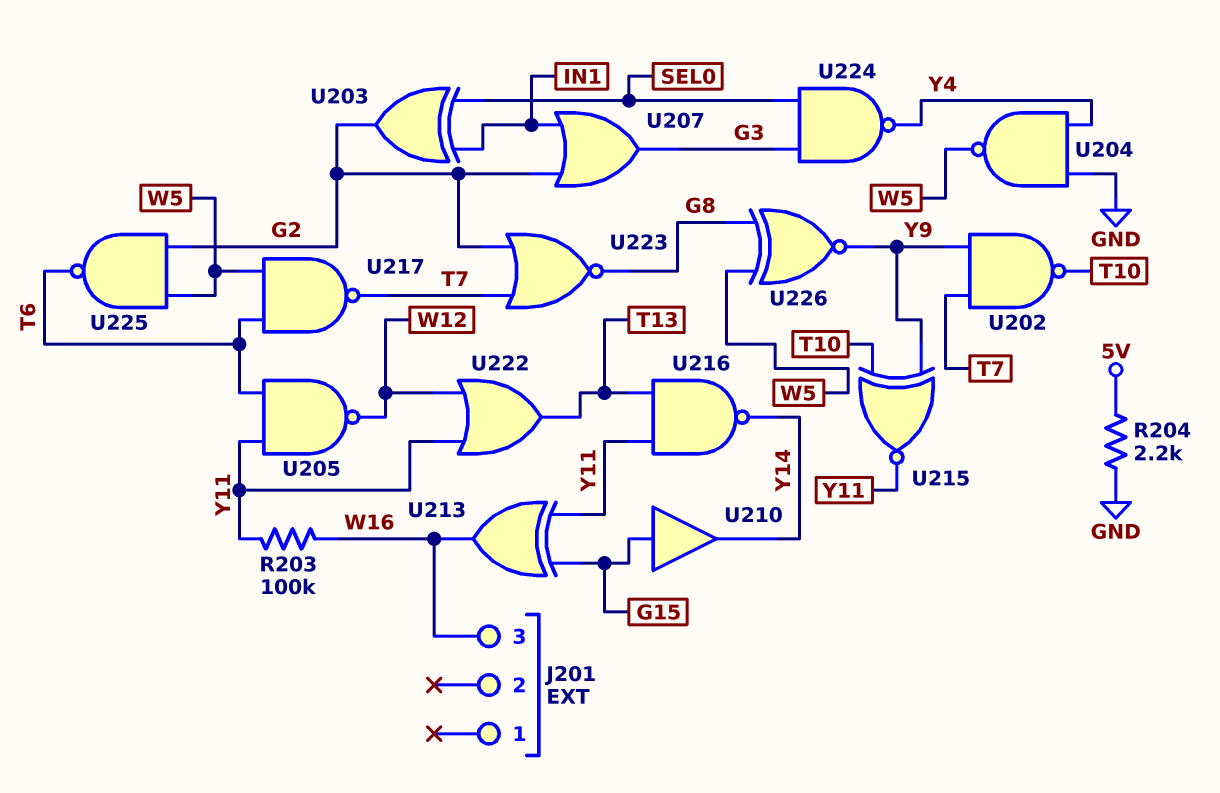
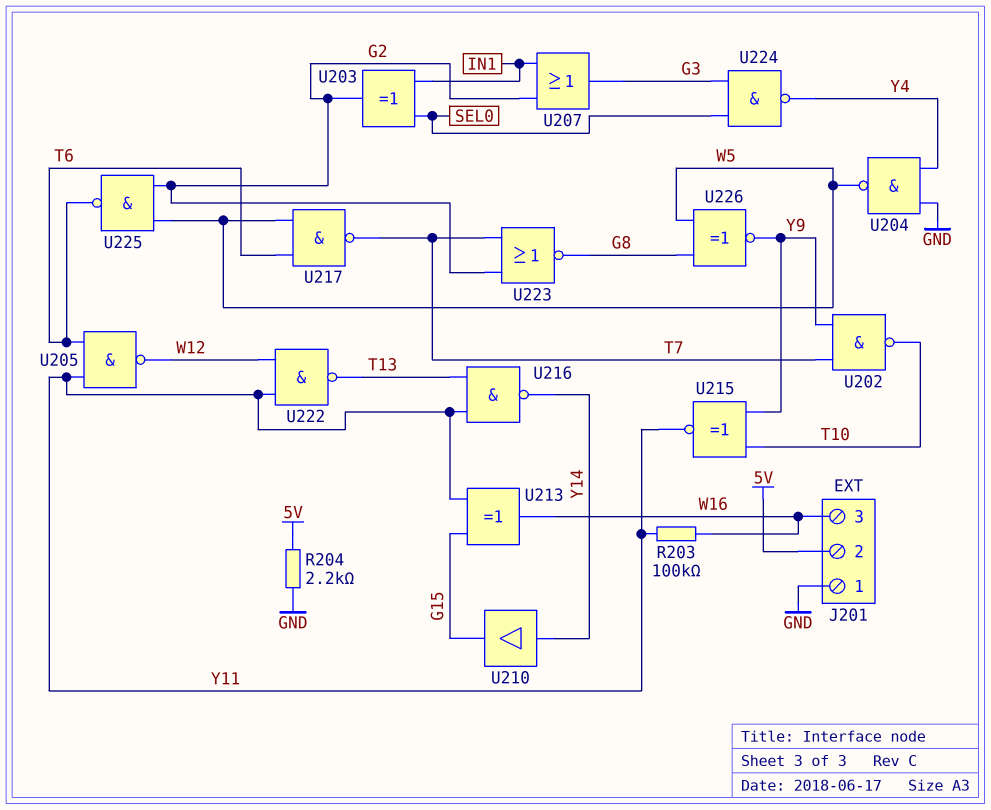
J201 pin 1: none -> GND
J201 pin 2: none -> 5V
U210: buffer (in G15, out Y14) -> buffer (in Y14, out G15)
U222: OR (in W12, in Y11, out T13) -> NAND (in W12, in Y11, out T13)

